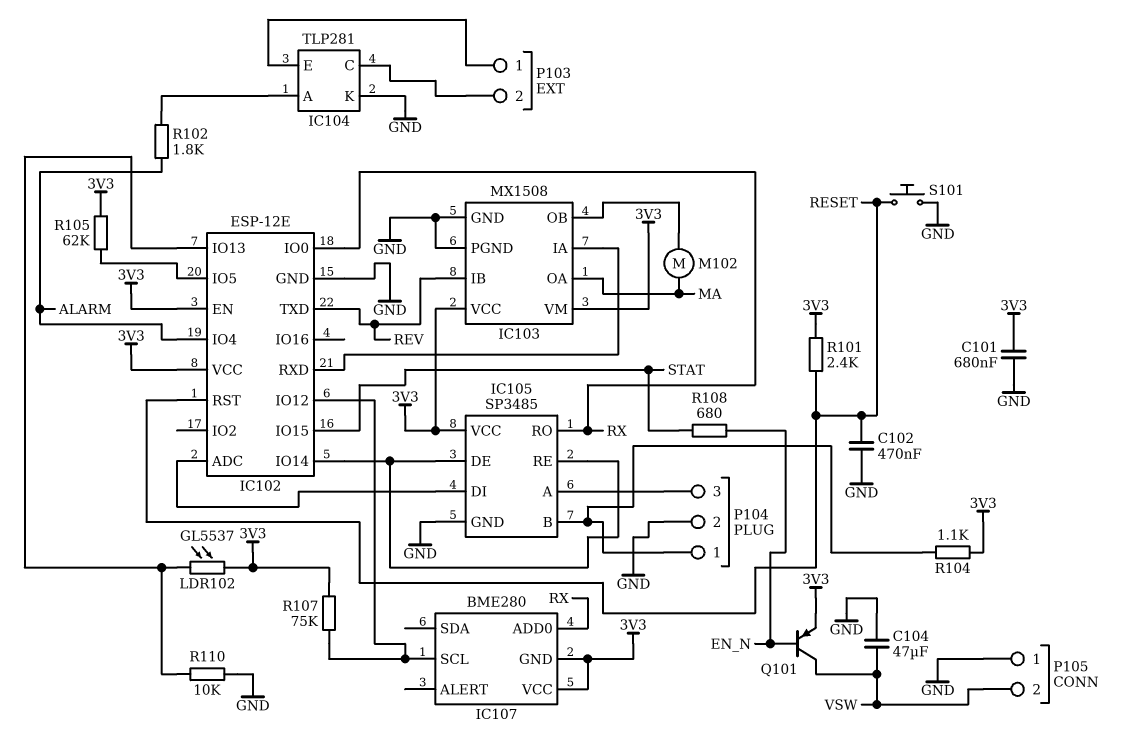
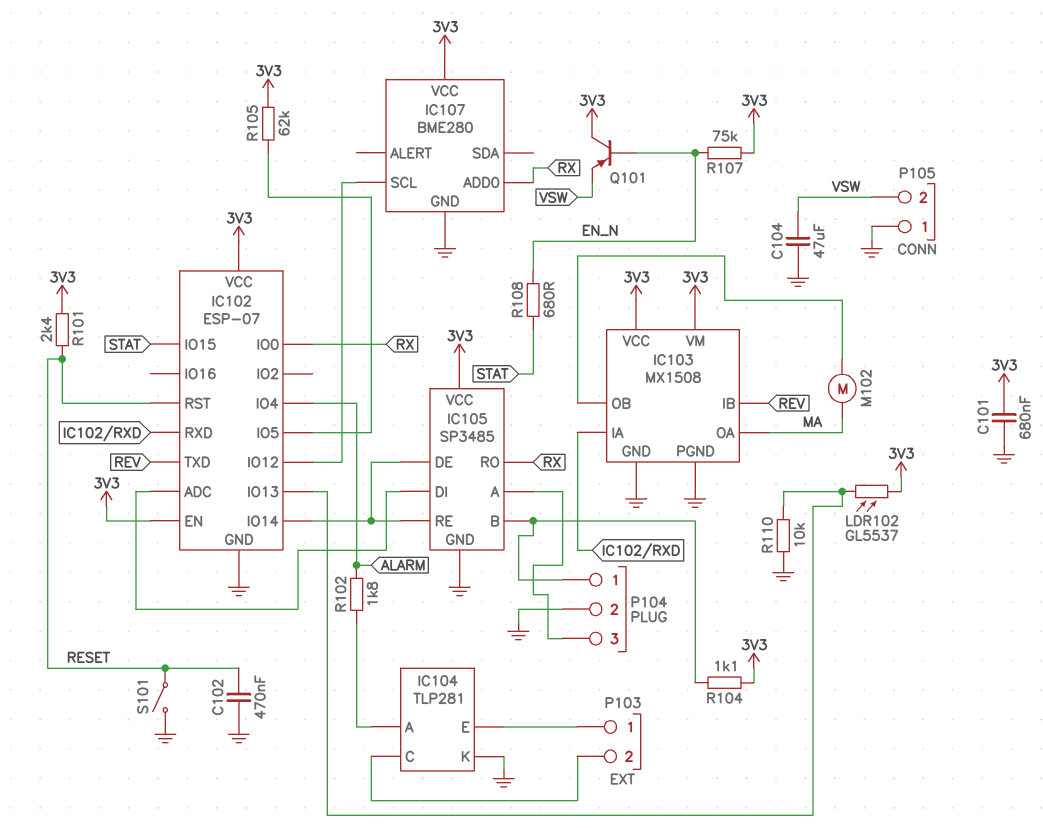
IC102: ESP-12E -> ESP-07
IC107 pin GND: 3V3 -> GND
Q101: PNP (B EN_N, C VSW, E 3V3) -> PNP (B EN_N, C 3V3, E VSW)
R107: 75k (3V3, IC102/IO12) -> 75k (3V3, EN_N)
S101: button (GND, RESET) -> switch (GND, RESET)

